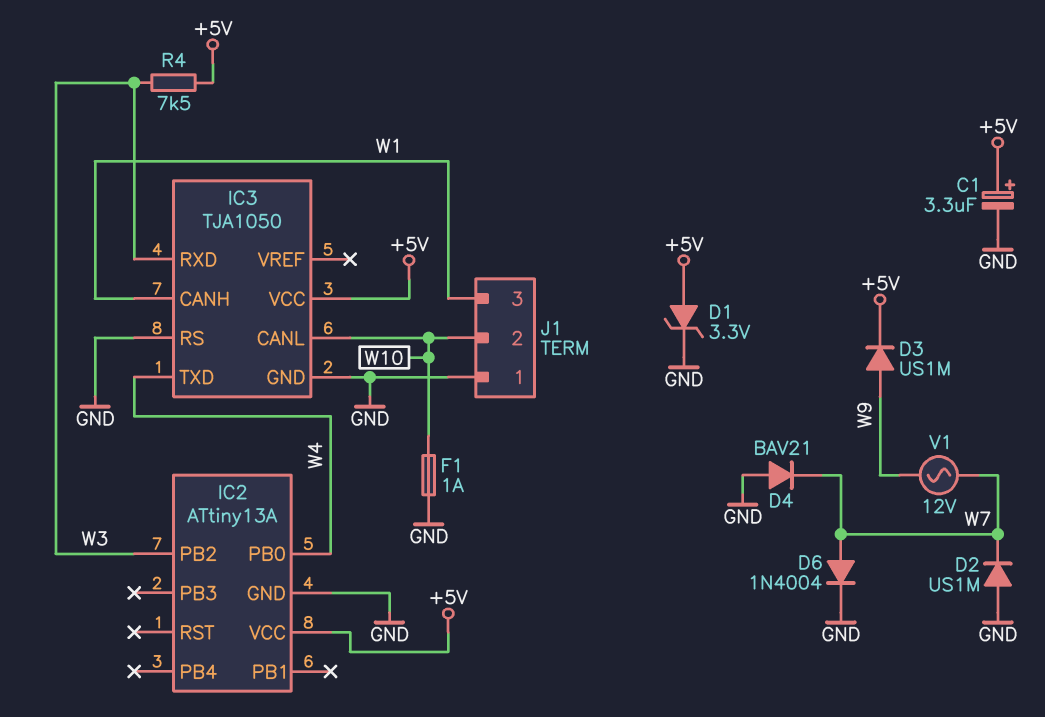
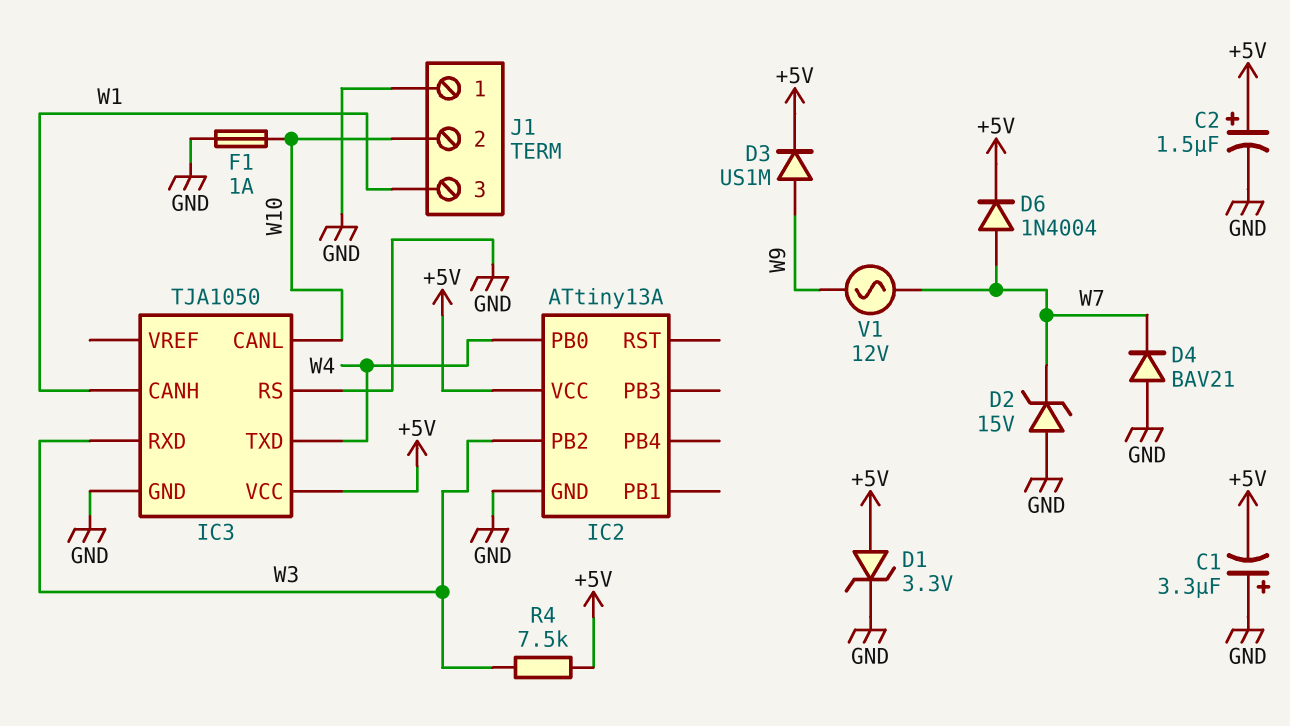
C1: 3.3uF (plus +5V, minus GND) -> 3.3uF (plus GND, minus +5V)
C2: none -> 1.5uF (plus +5V, minus GND)
D2: diode US1M (A GND, K W7) -> zener 15V (A GND, K W7)
D6: diode 1N4004 (A W7, K GND) -> diode 1N4004 (A W7, K +5V)

